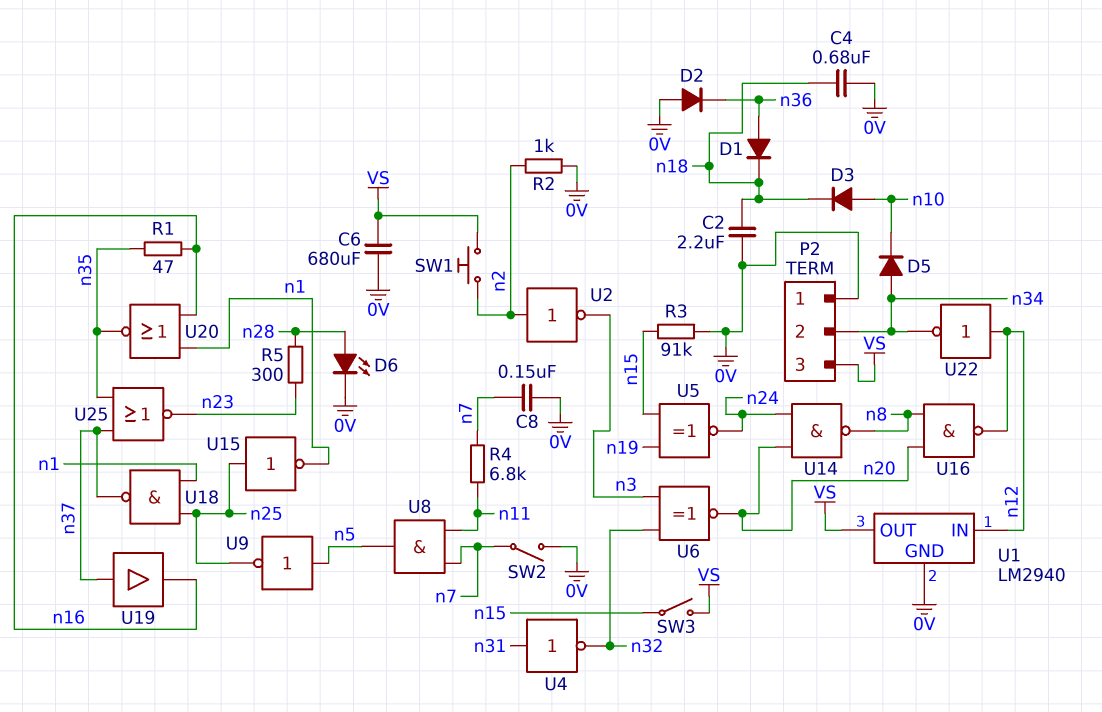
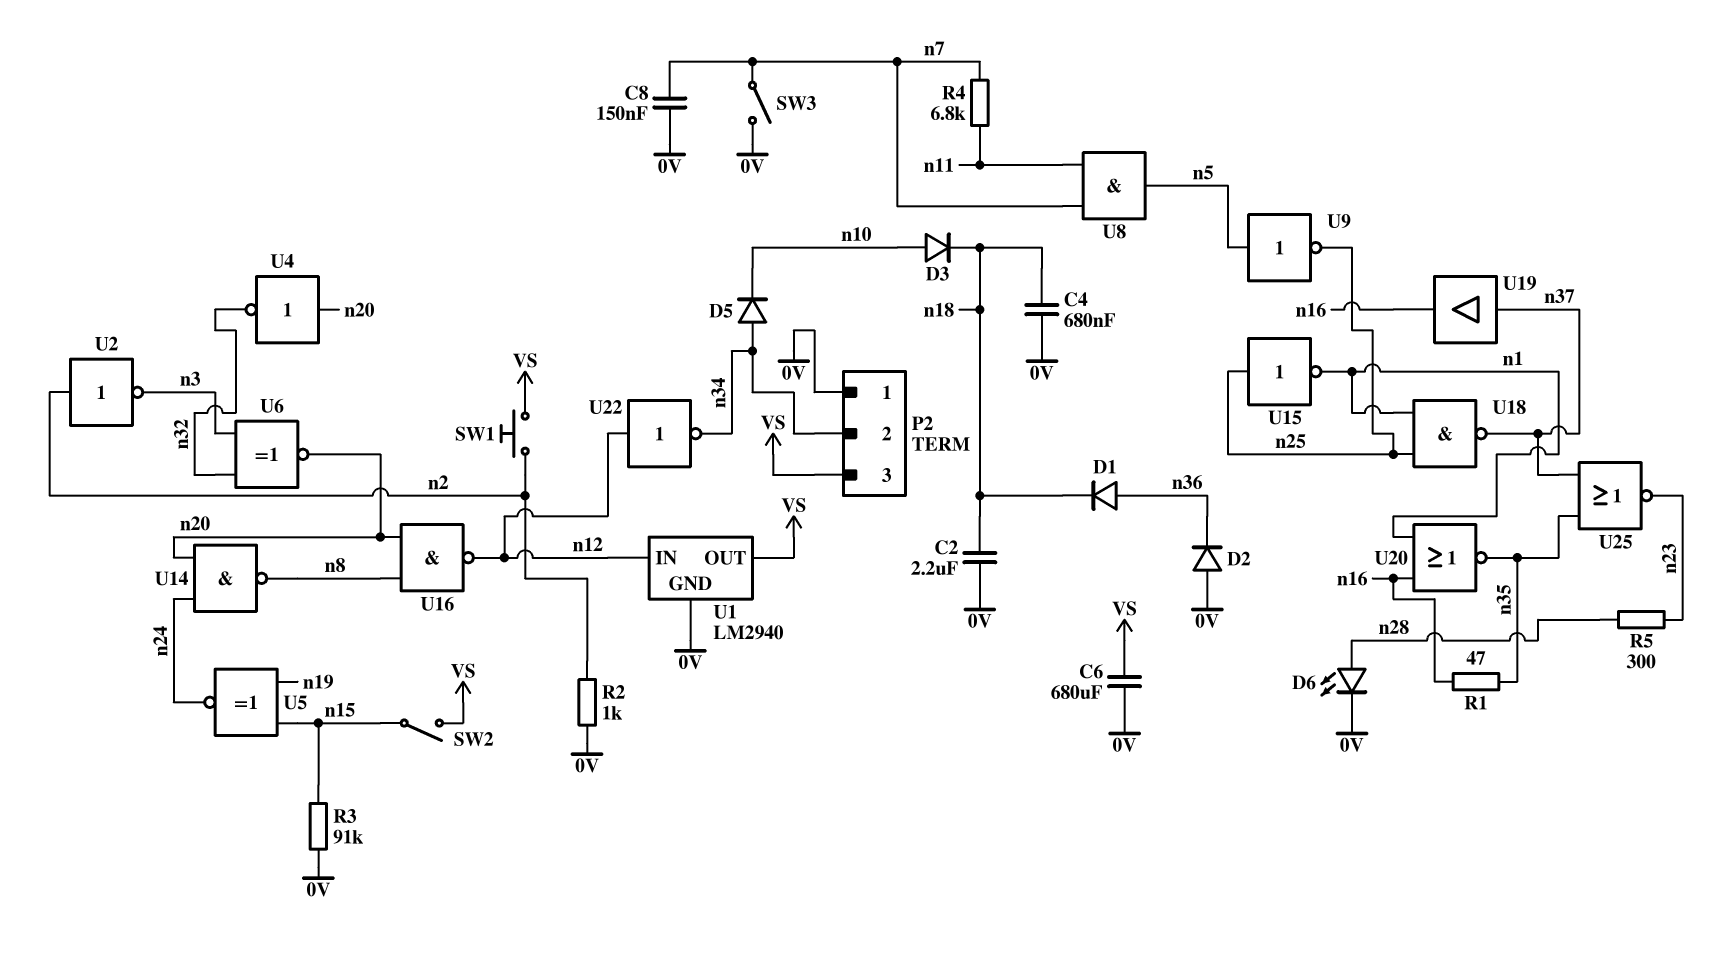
SW2: switch (0V, n7) -> switch (VS, n15)
SW3: switch (VS, n15) -> switch (0V, n7)
U4: NOT (in n31, out n32) -> NOT (in n20, out n32)

